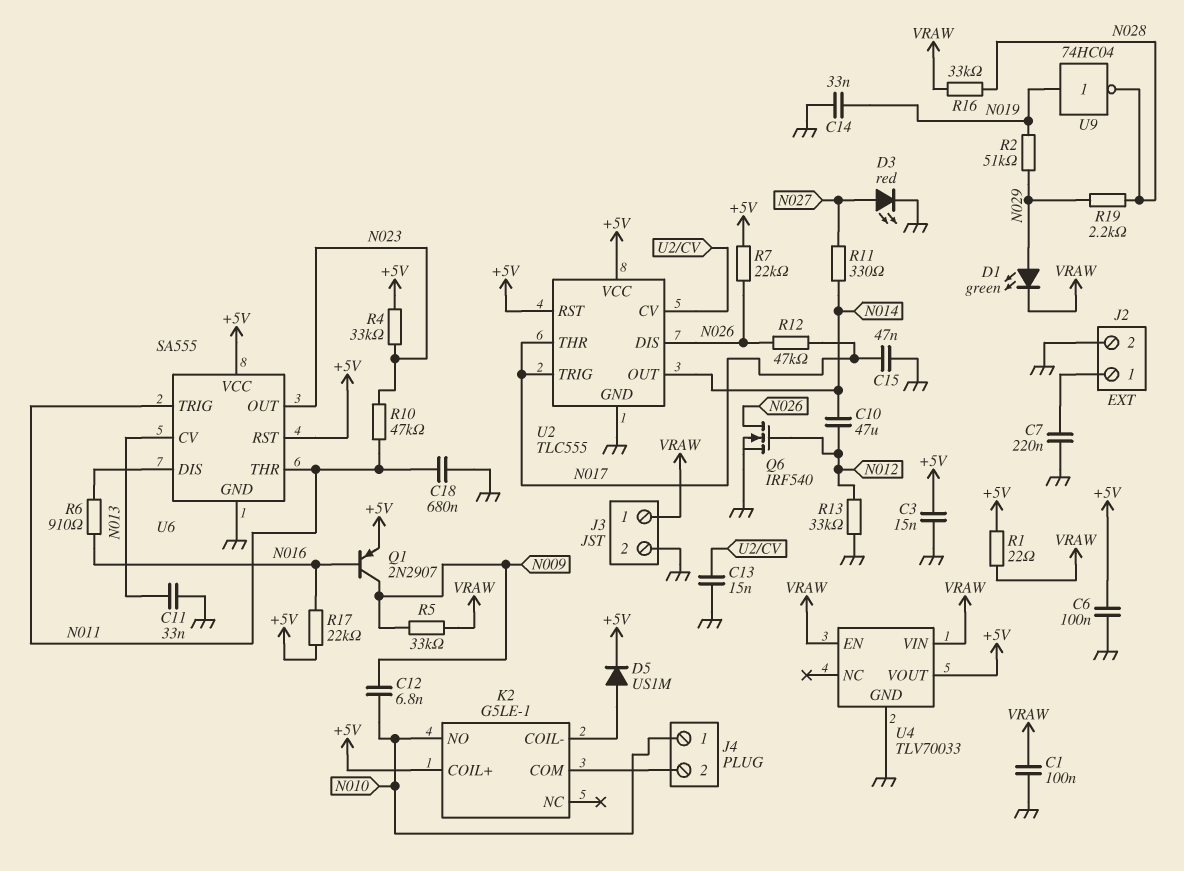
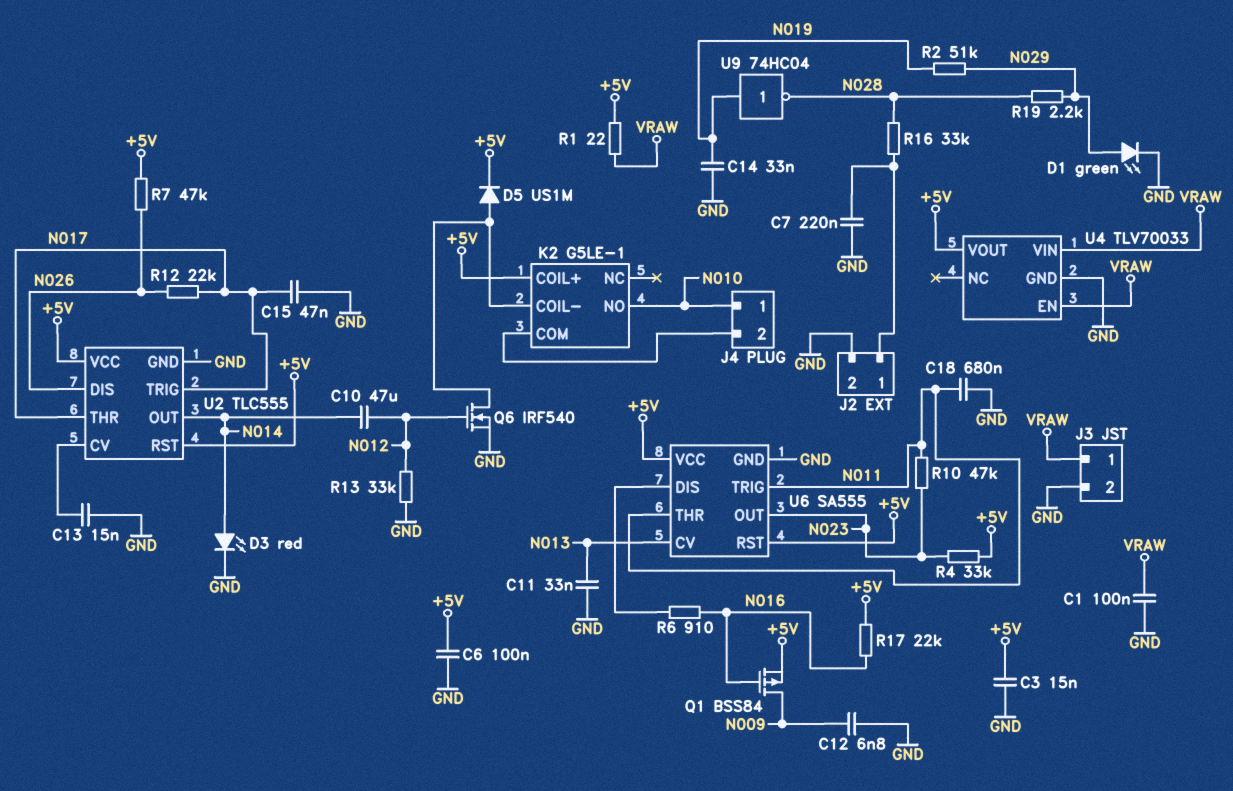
C12: 6.8nF (N009, N010) -> 6.8nF (GND, N009)
D1: LED green (A N029, K VRAW) -> LED green (A N029, K GND)
D3: LED red (A N027, K GND) -> LED red (A N014, K GND)
Q1: PNP 2N2907 (B N016, C N009, E +5V) -> PMOS BSS84 (G N016, D N009, S +5V)
Q6: NMOS IRF540 (G N012, D N026, S GND) -> NMOS IRF540 (G N012, D K2/COIL-, S GND)
R5: 33k (N009, VRAW) -> none
R7: 22k (+5V, N026) -> 47k (+5V, N026)
R11: 330 (N014, N027) -> none
R12: 47k (N017, N026) -> 22k (N017, N026)
R16: 33k (N028, VRAW) -> 33k (J2/1, N028)

